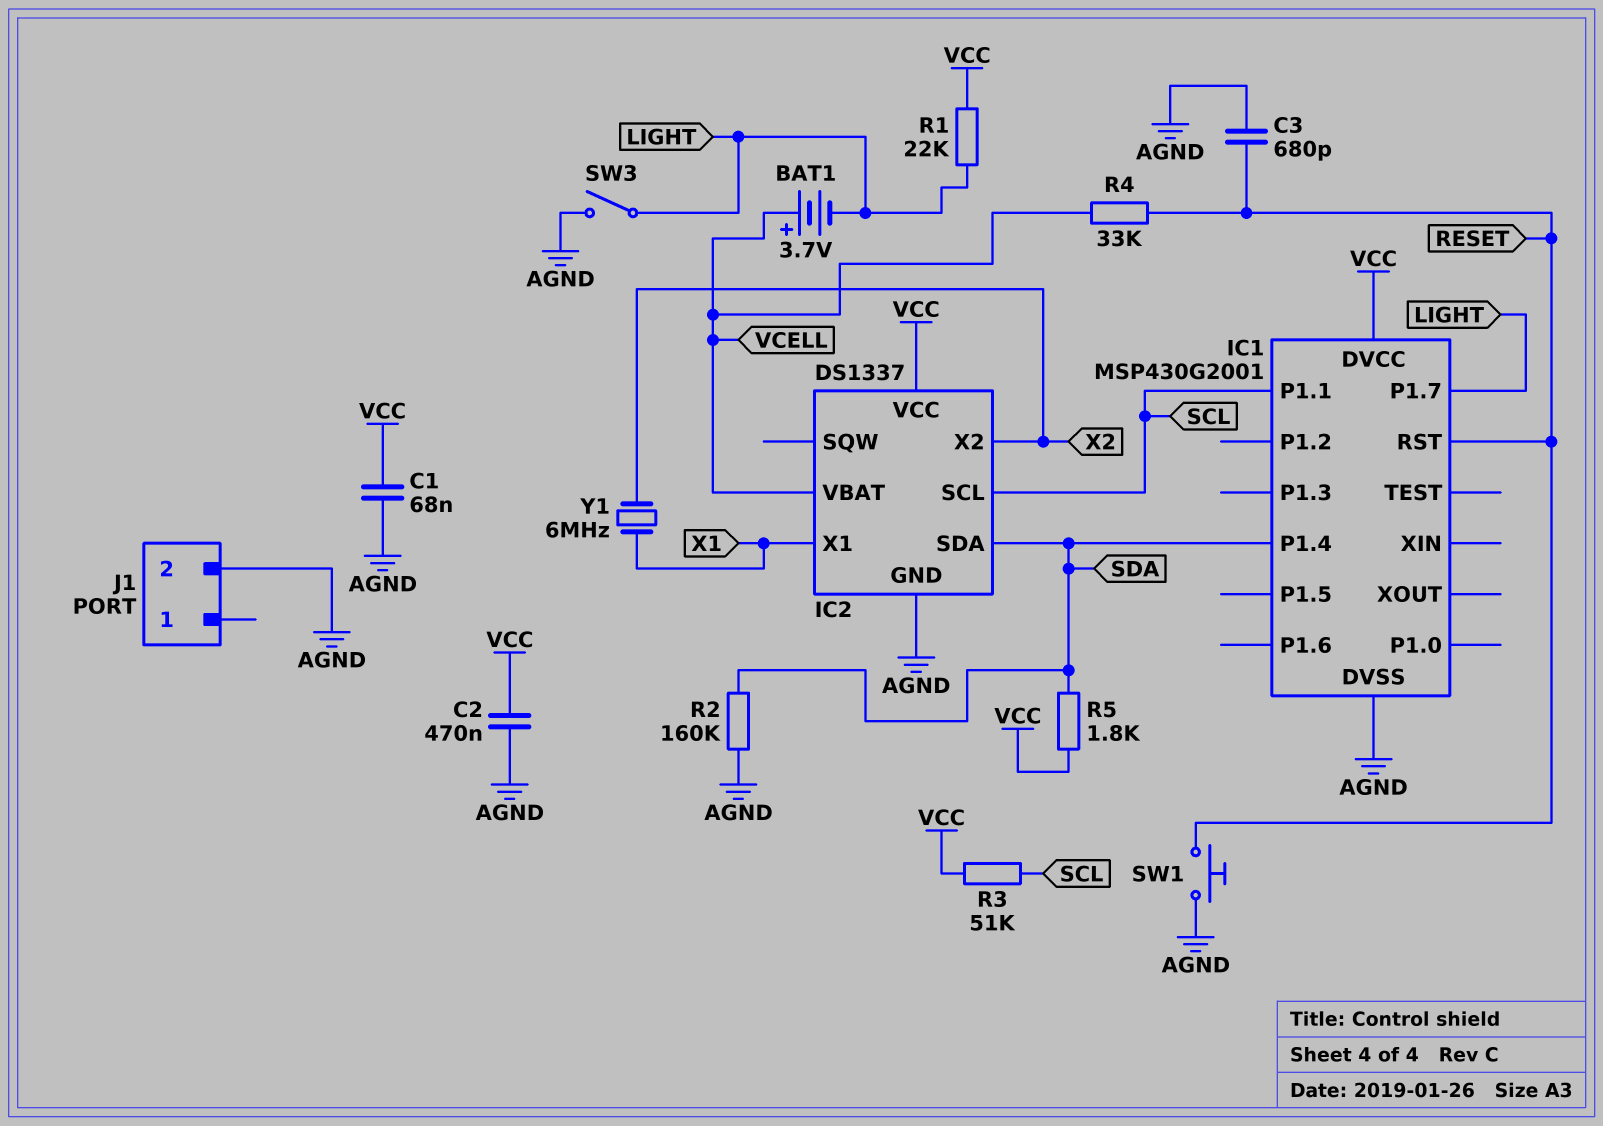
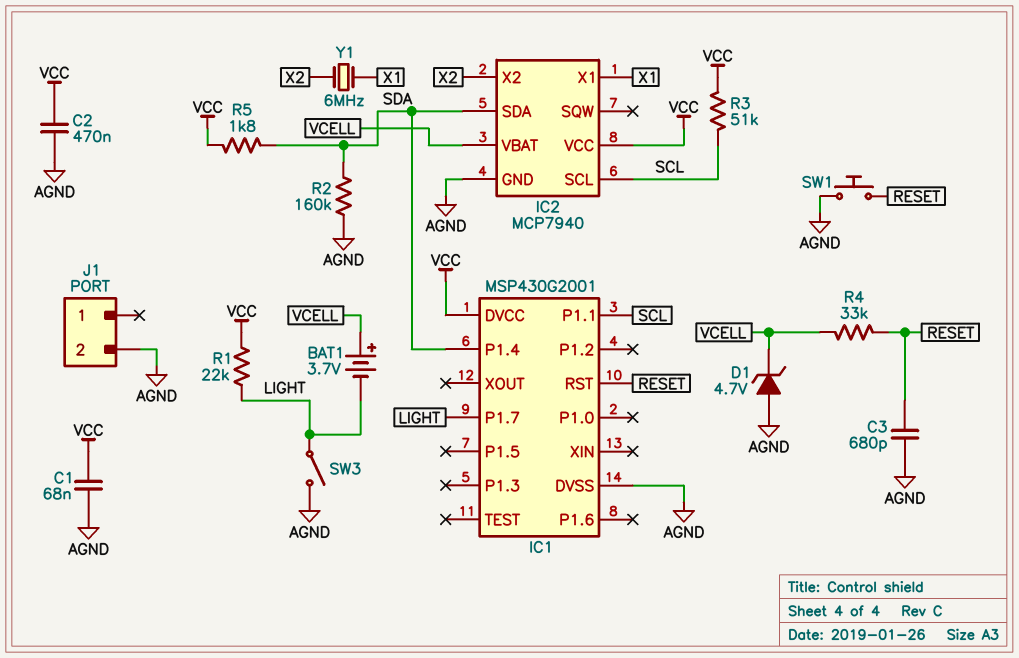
D1: none -> zener 4.7V (A AGND, K VCELL)
IC2: DS1337 -> MCP7940

